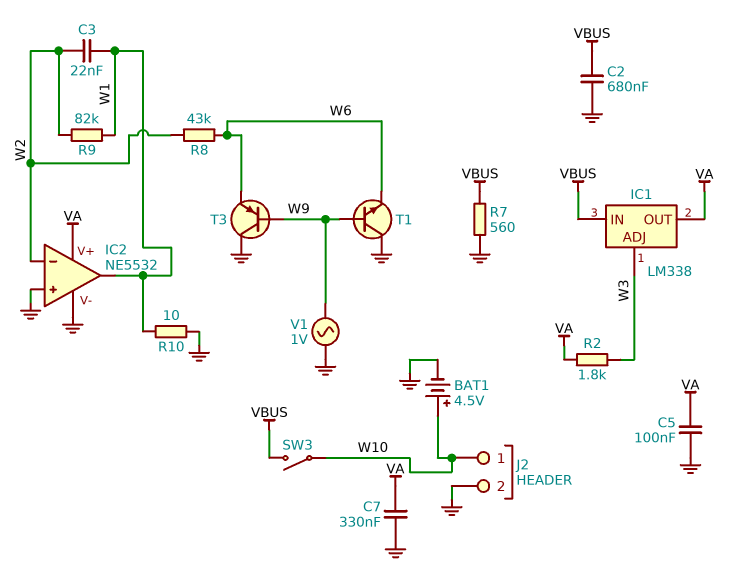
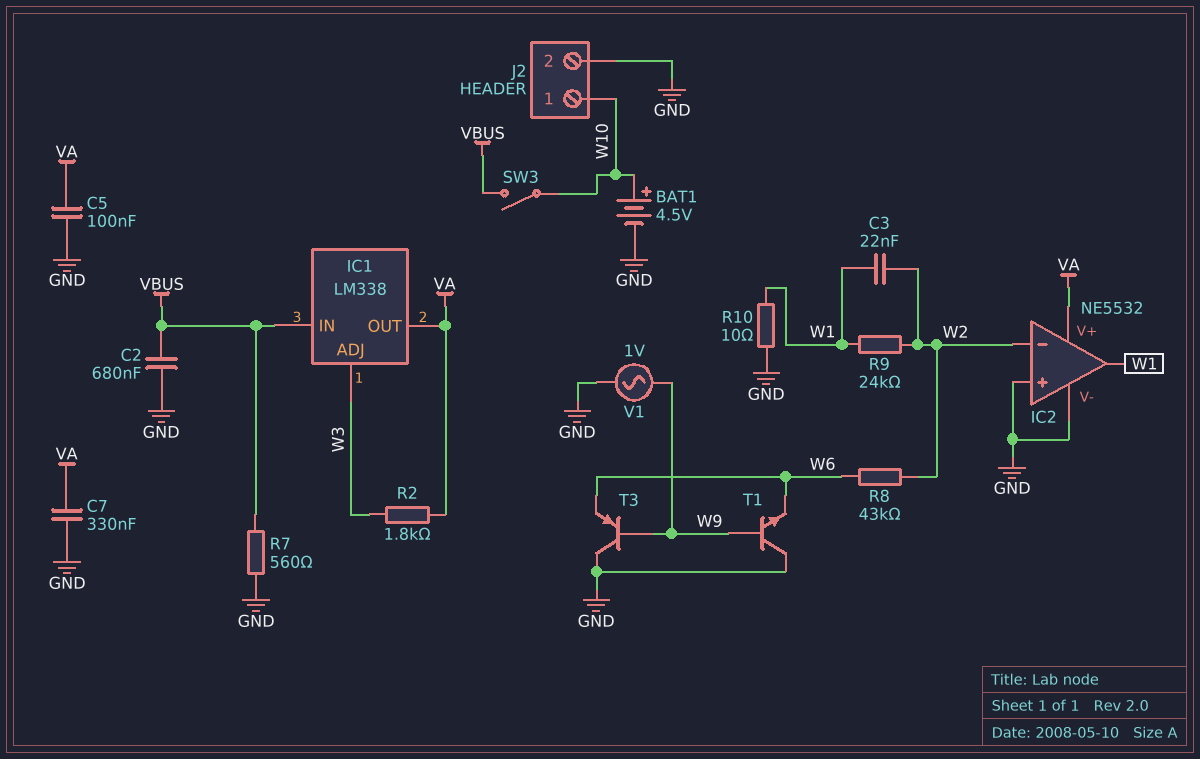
R9: 82k (W1, W2) -> 24k (W1, W2)

